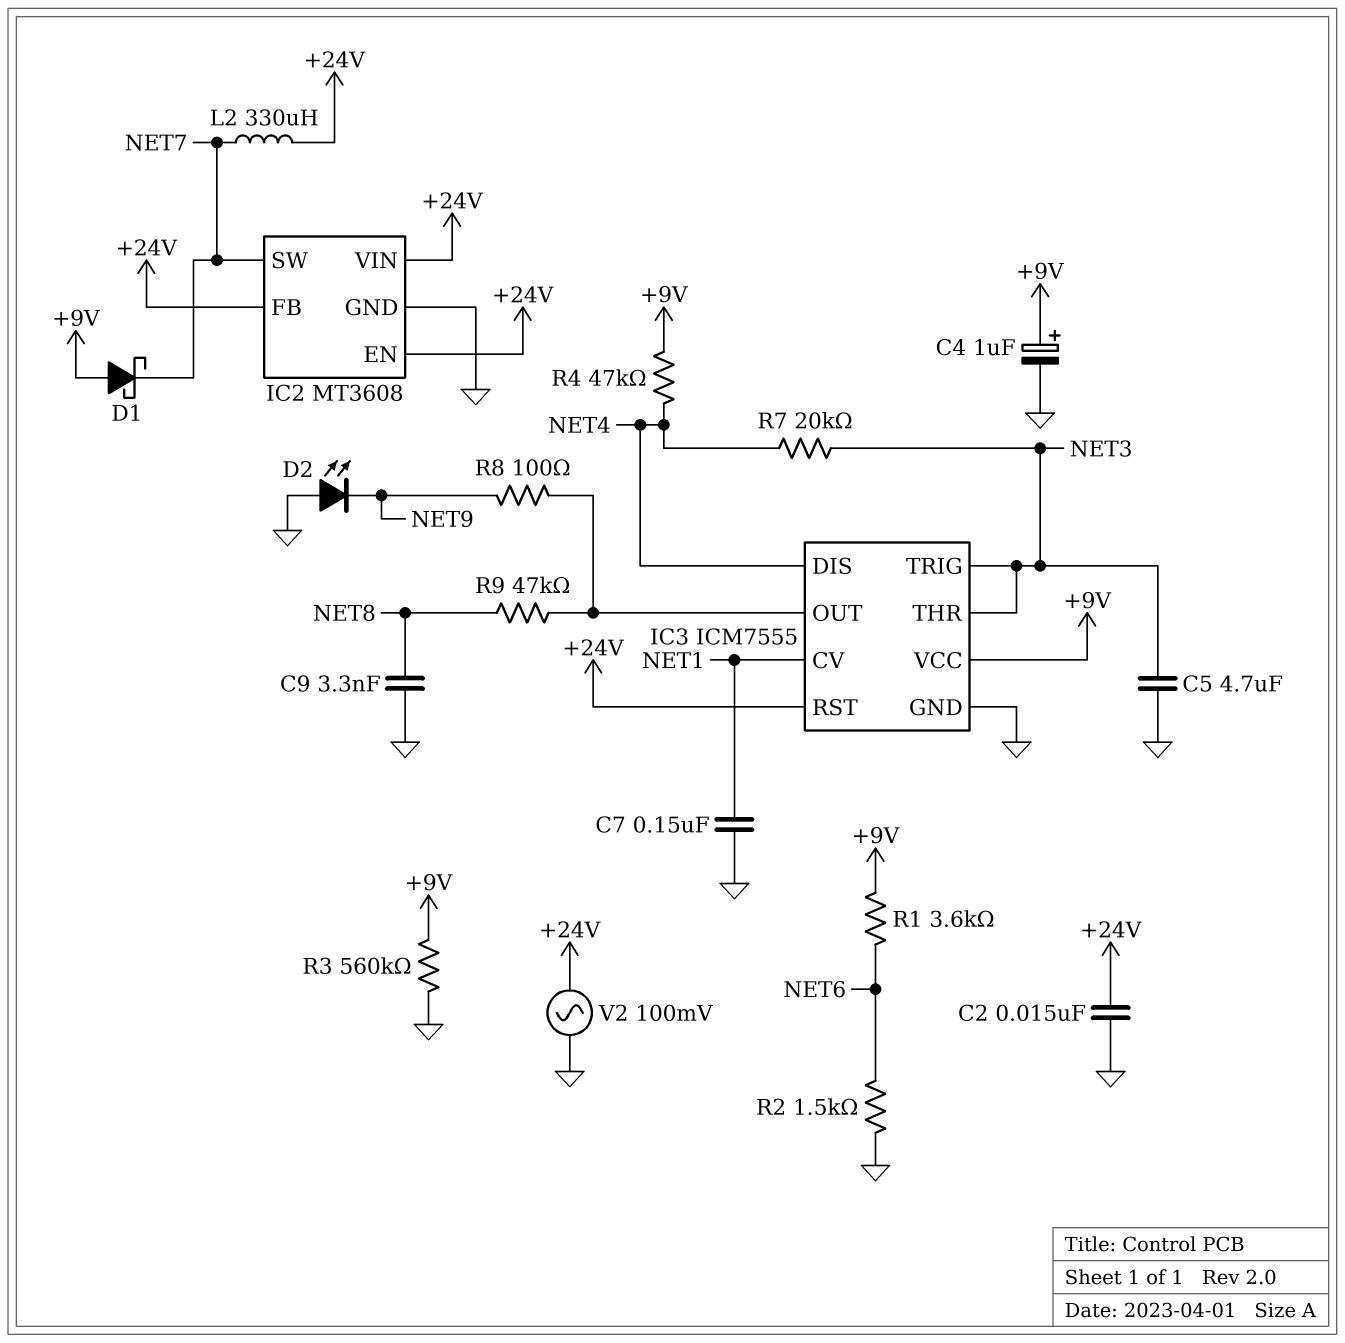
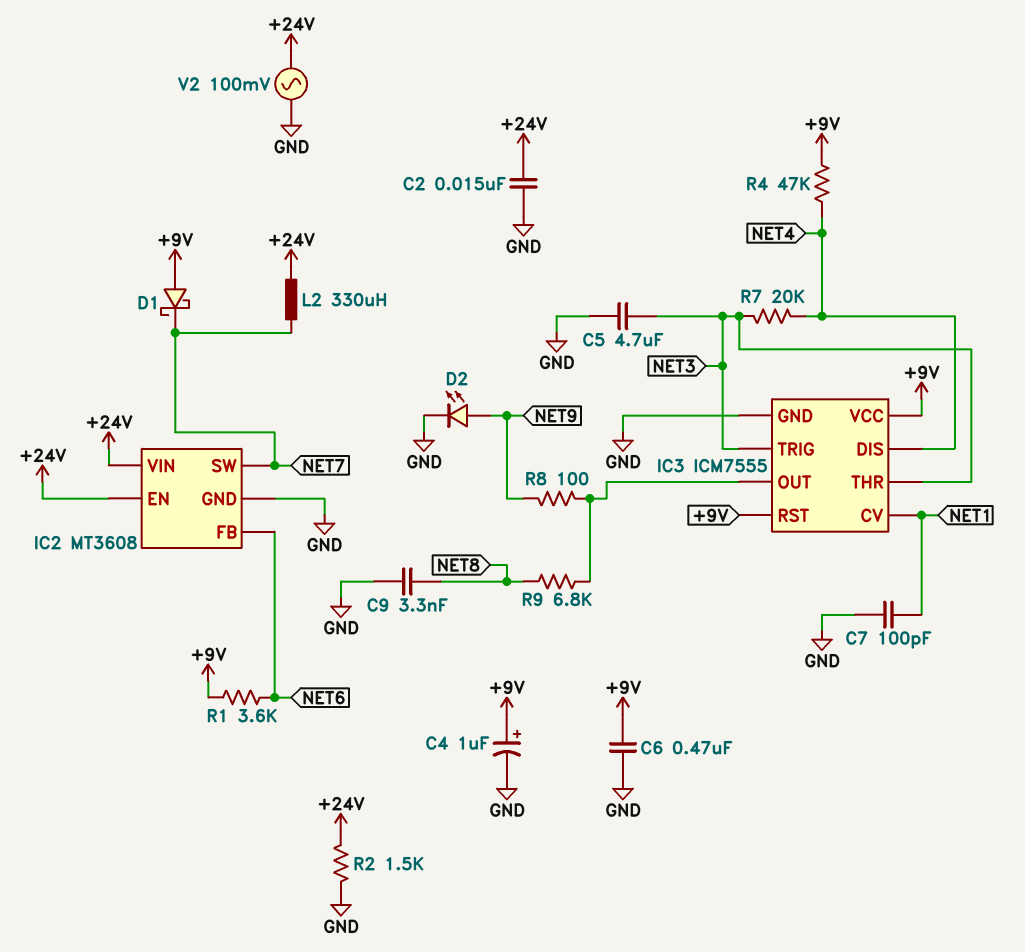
C6: none -> 470nF (+9V, GND)
C7: 150nF (GND, NET1) -> 100pF (GND, NET1)
D2: LED (A GND, K NET9) -> LED (A NET9, K GND)
IC2 pin FB: +24V -> NET6
IC3 pin RST: +24V -> +9V
R2: 1.5k (GND, NET6) -> 1.5k (+24V, GND)
R3: 560k (+9V, GND) -> none
R9: 47k (IC3/OUT, NET8) -> 6.8k (IC3/OUT, NET8)

